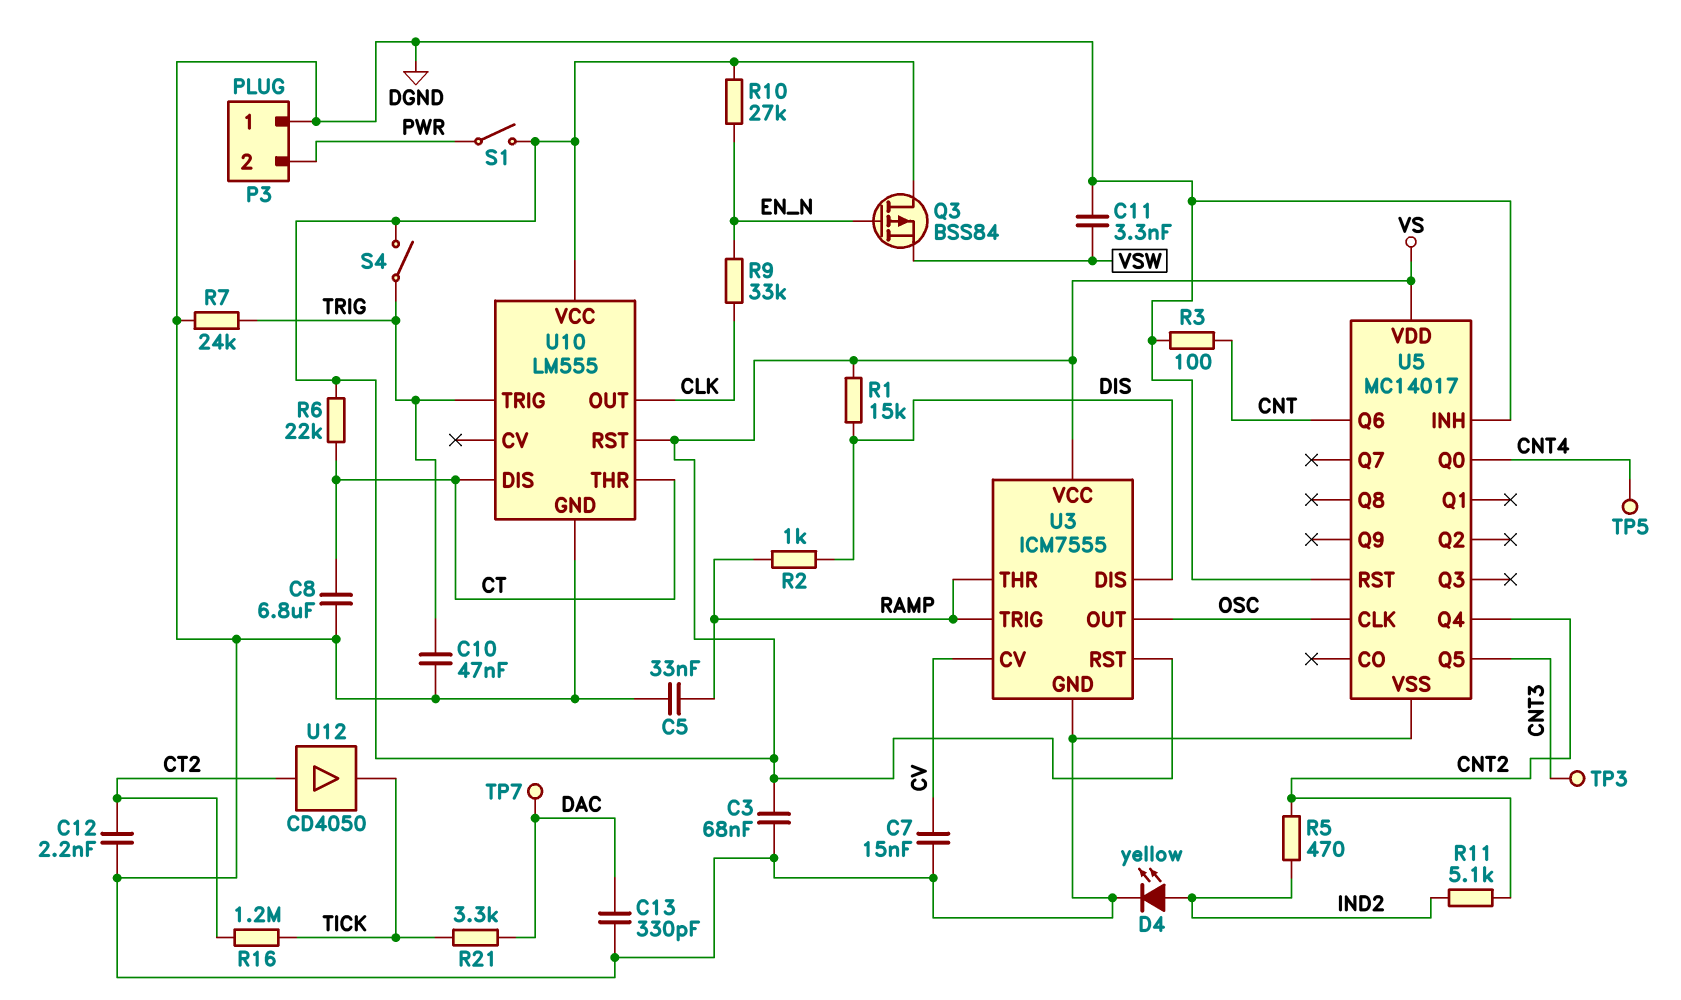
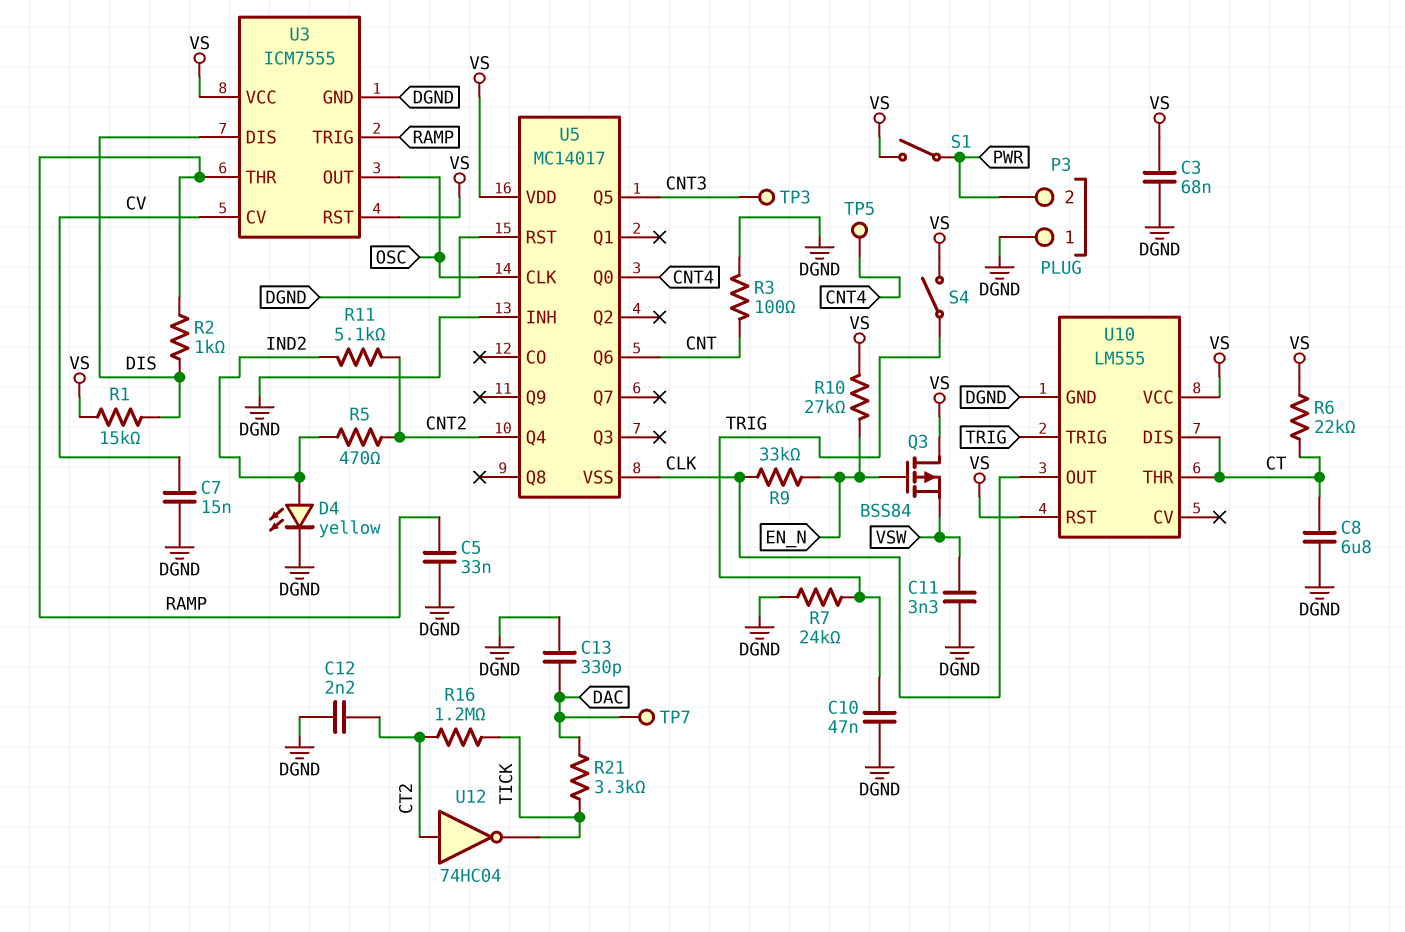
U5 pin VSS: DGND -> CLK
U12: buffer CD4050 (in CT2, out TICK) -> NOT 74HC04 (in CT2, out TICK)

